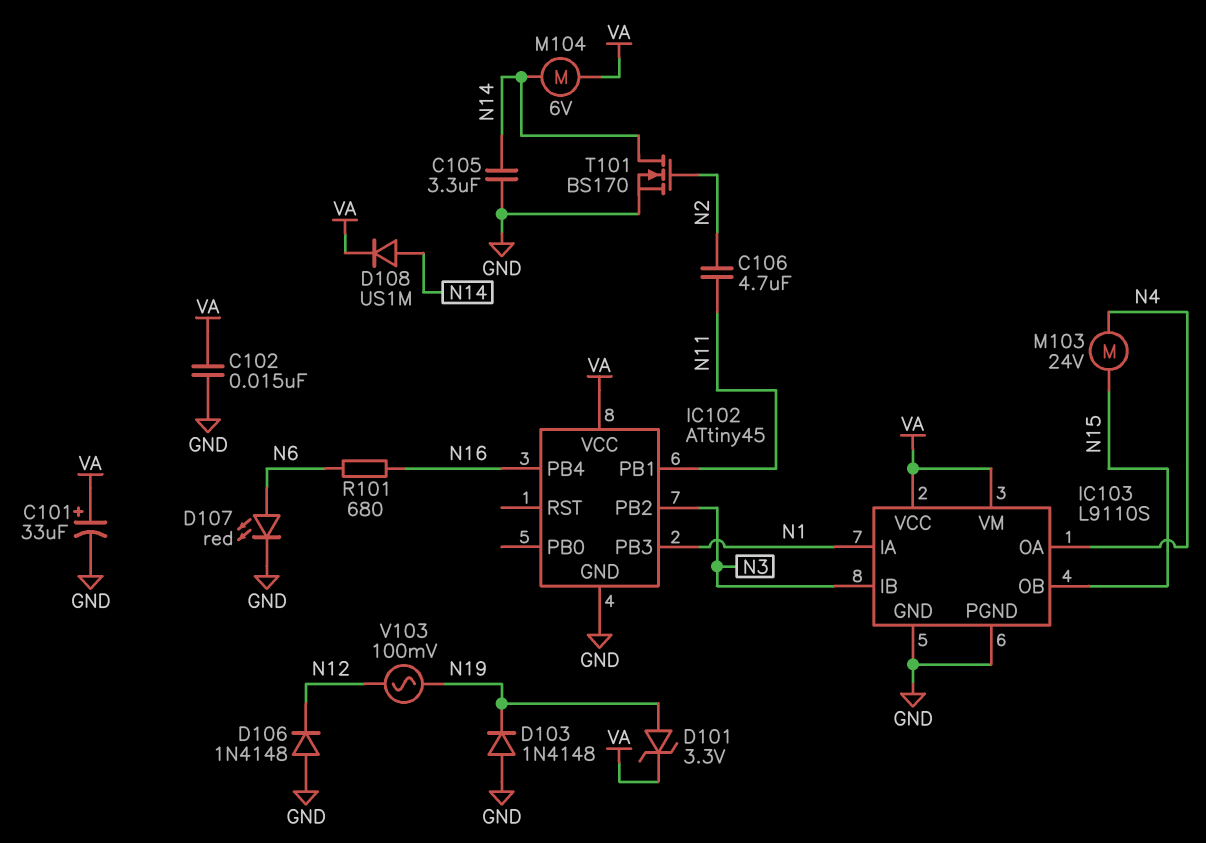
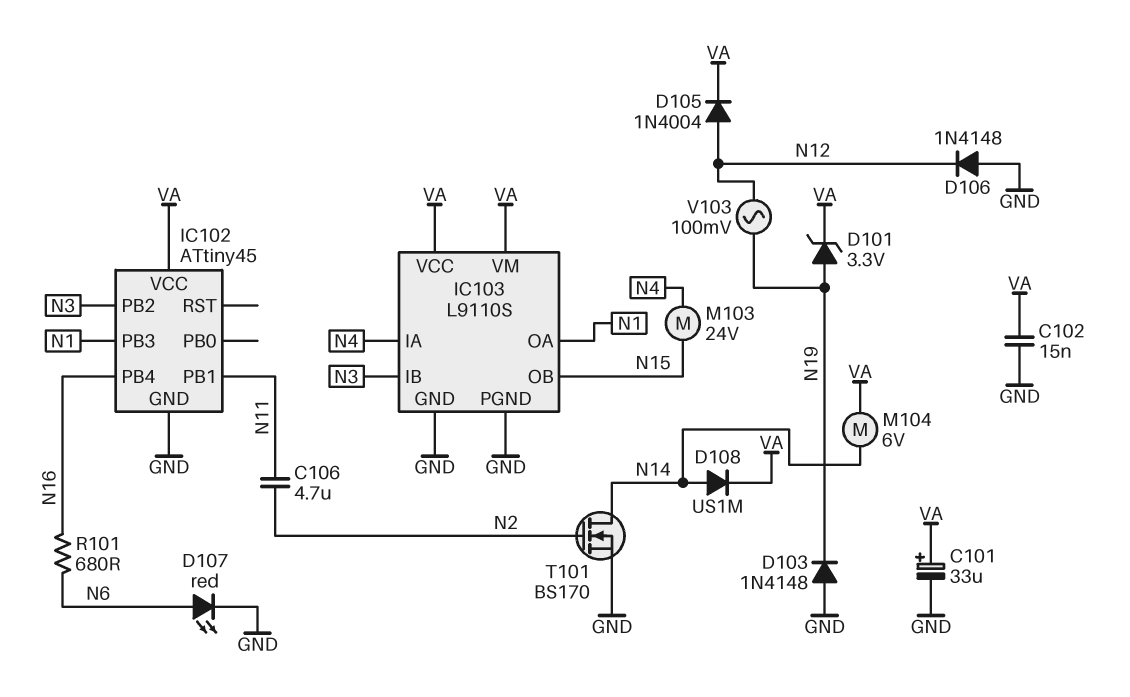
C105: 3.3uF (GND, N14) -> none
D105: none -> diode 1N4004 (A N12, K VA)
IC103 pin IA: N1 -> N4
IC103 pin OA: N4 -> N1

